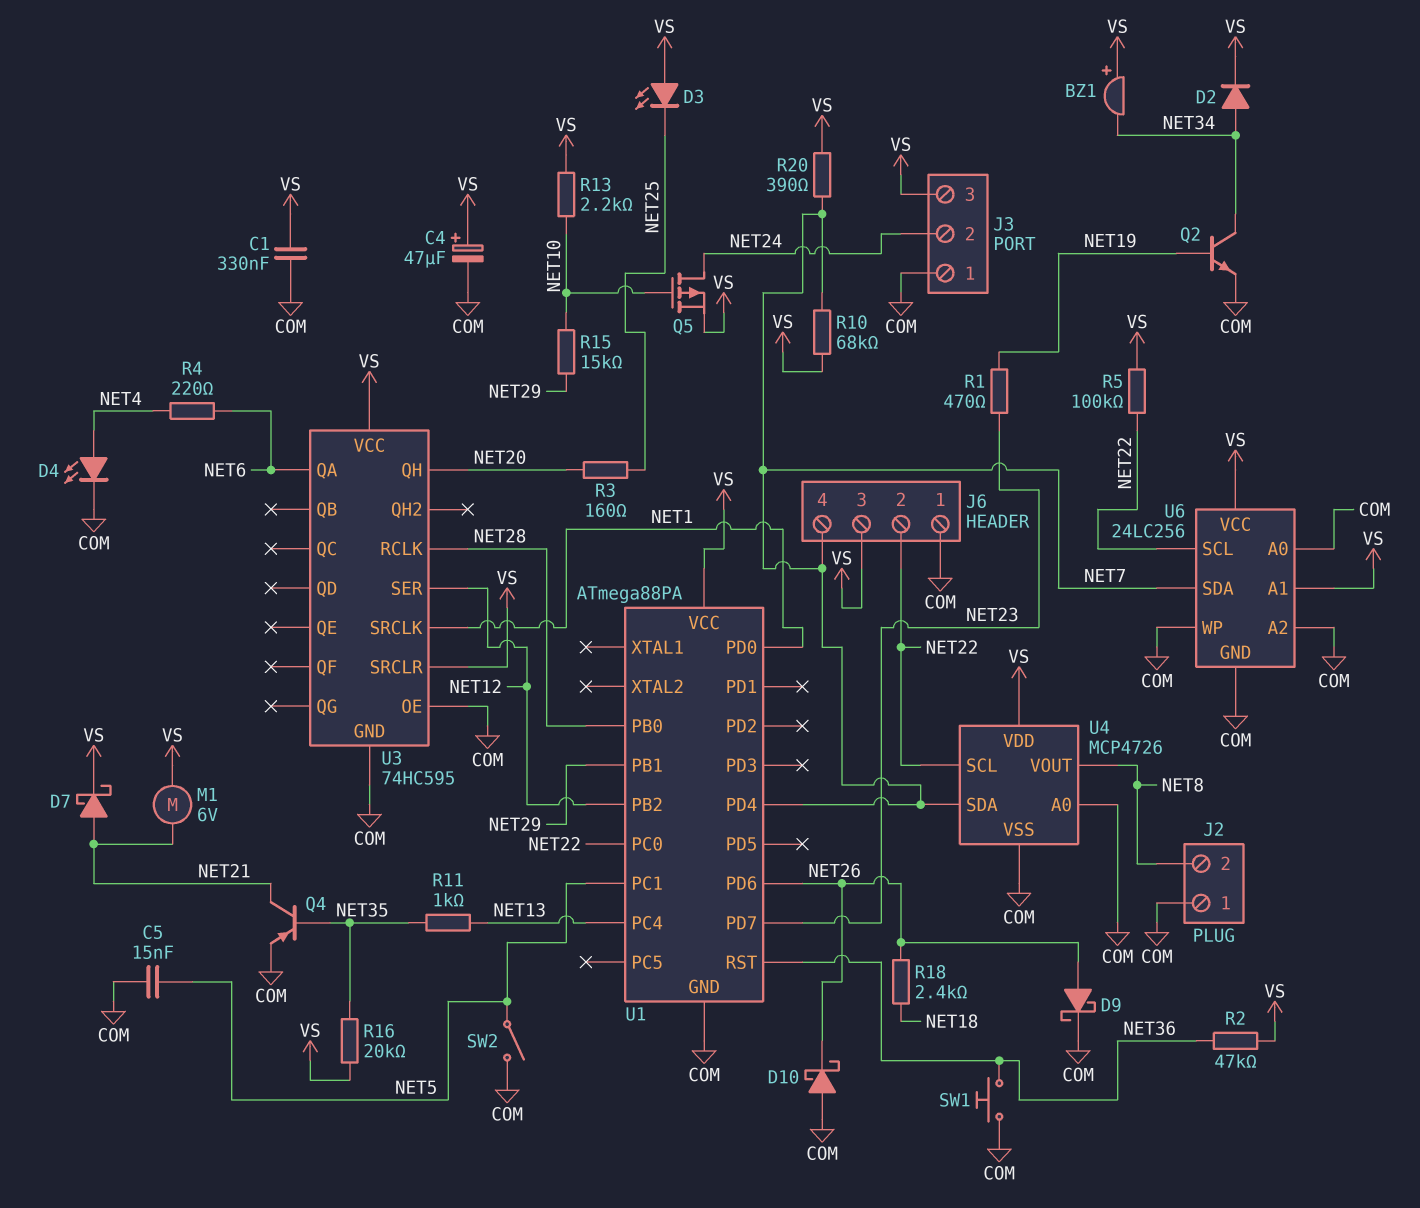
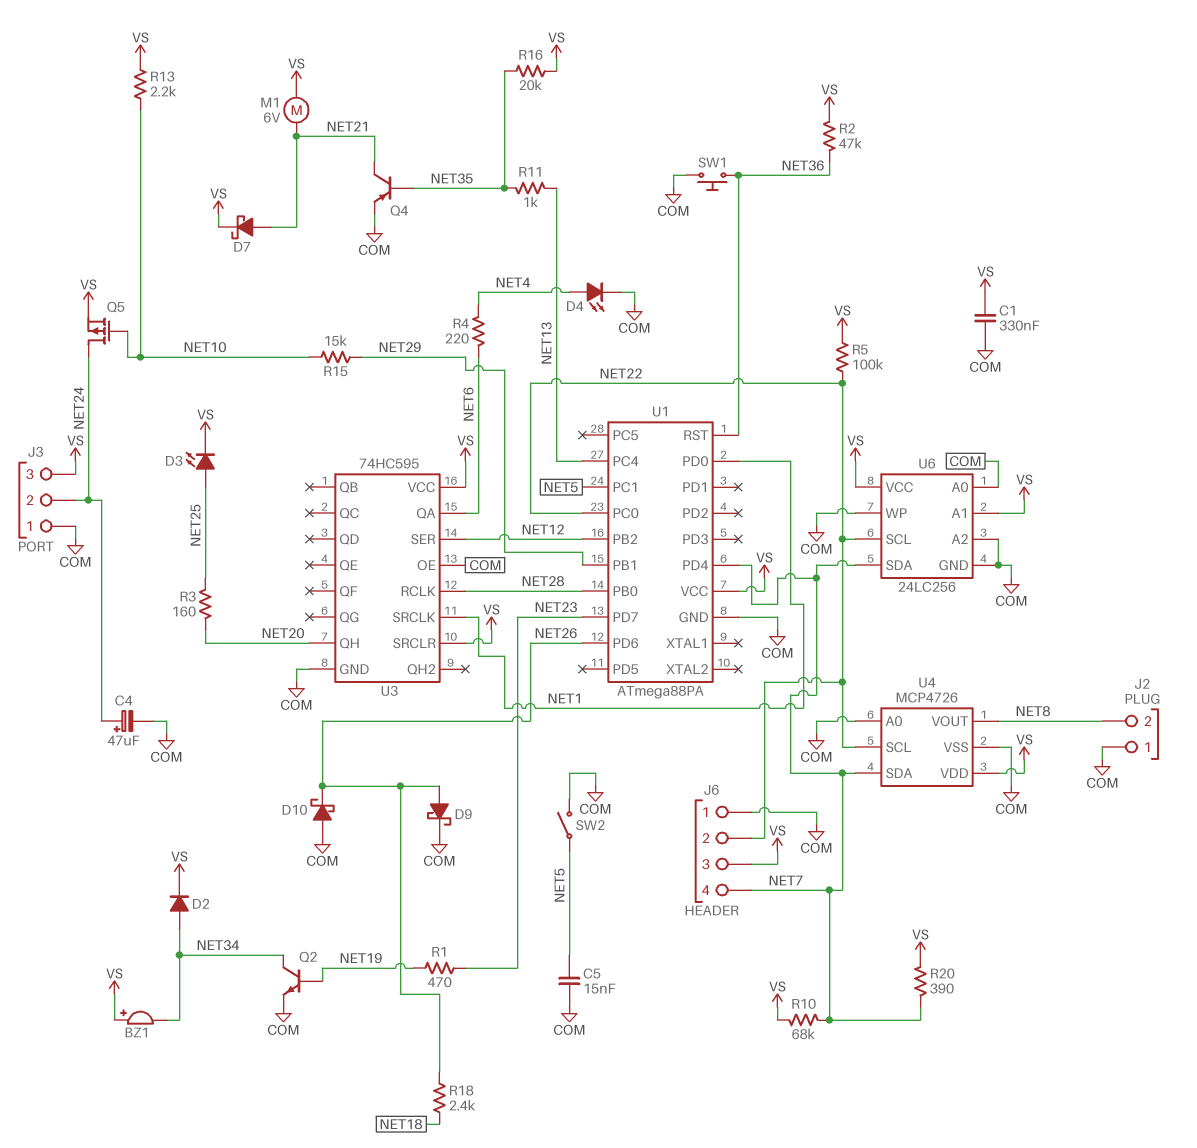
C4: 47uF (plus VS, minus COM) -> 47uF (plus NET24, minus COM)
D3: LED (A VS, K NET25) -> LED (A NET25, K VS)

